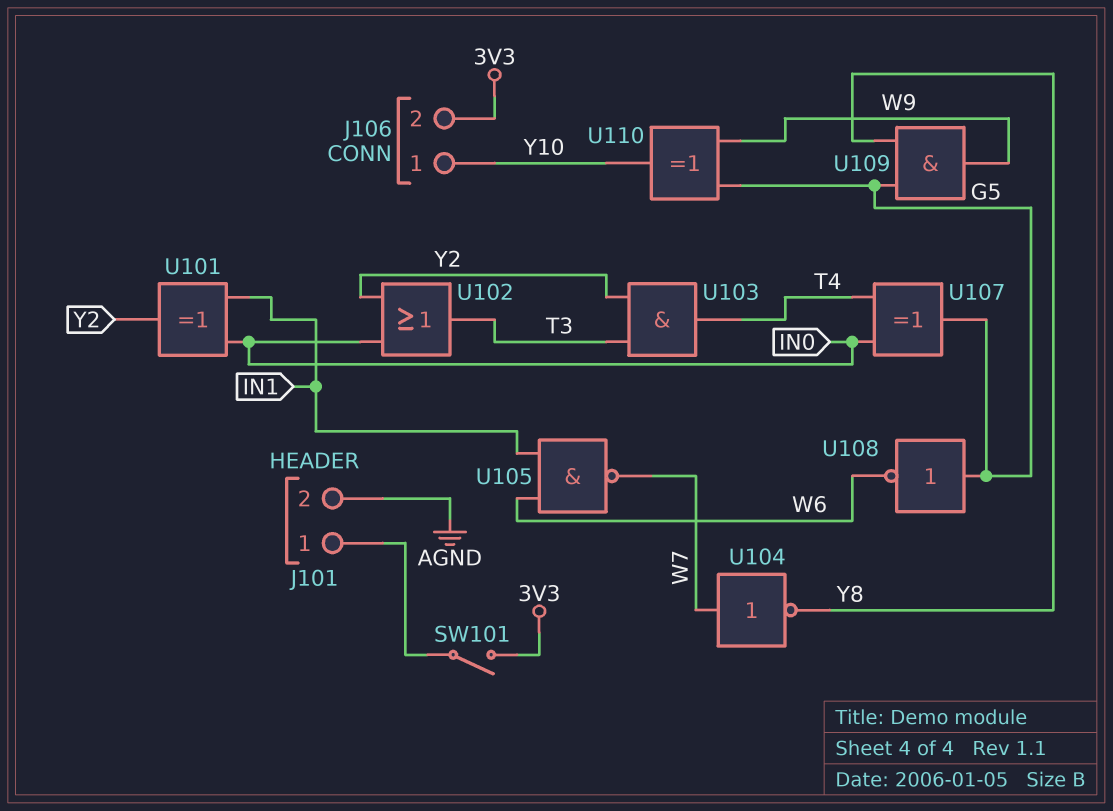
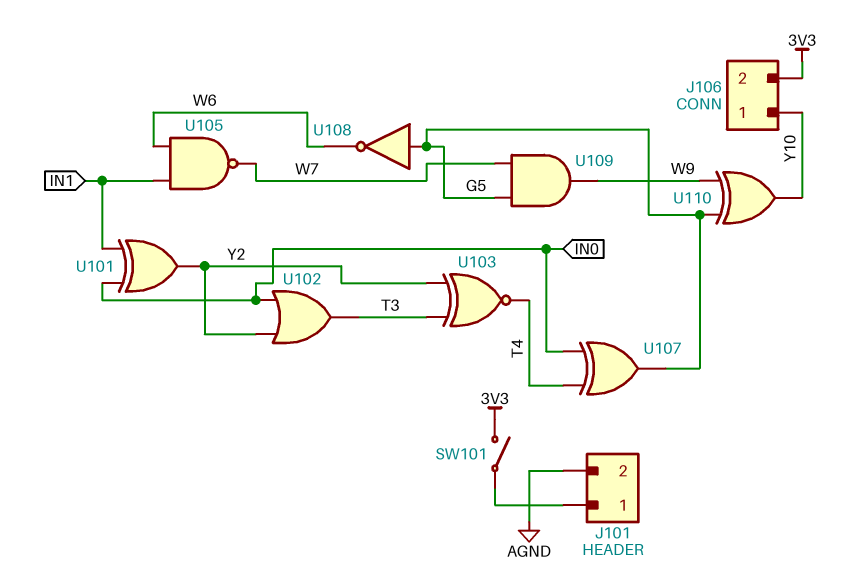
U103: AND (in T3, in Y2, out T4) -> XNOR (in T3, in Y2, out T4)
U104: NOT (in W7, out Y8) -> none
U109: AND (in G5, in Y8, out W9) -> AND (in G5, in W7, out W9)

